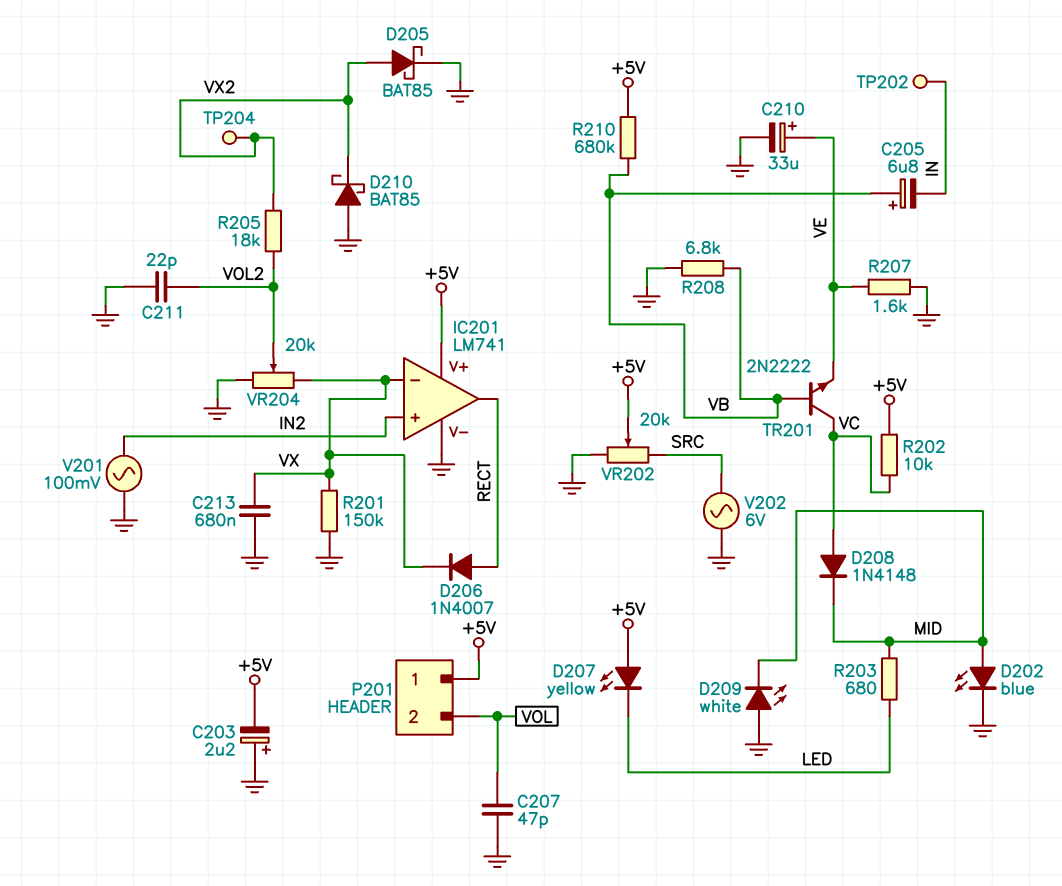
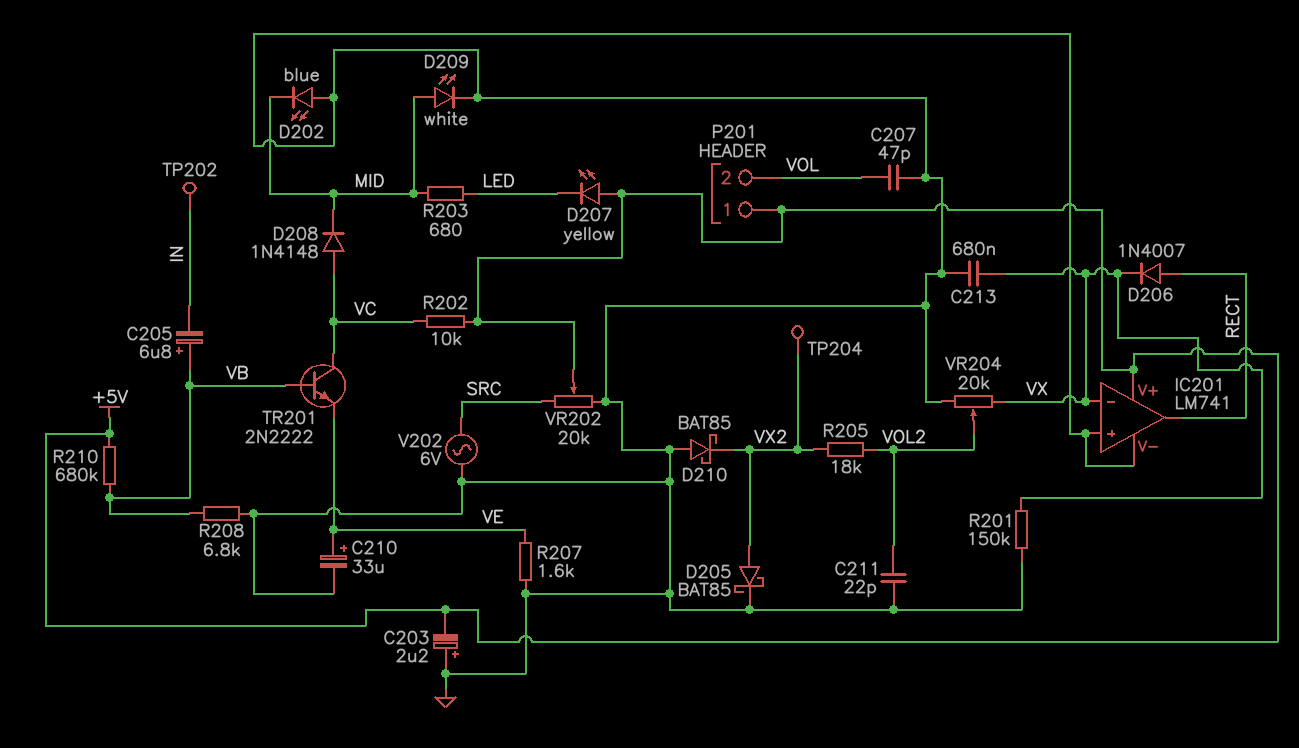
D202: LED blue (A MID, K GND) -> LED blue (A GND, K MID)
D209: LED white (A GND, K MID) -> LED white (A MID, K GND)
IC201 pin in+: IN2 -> GND
V201: AC 100mV (GND, IN2) -> none

